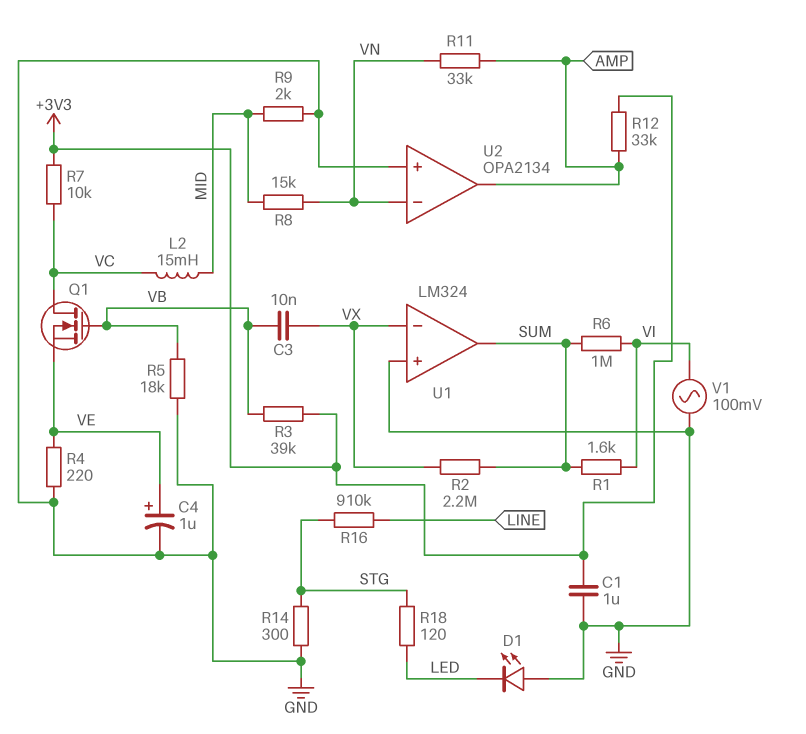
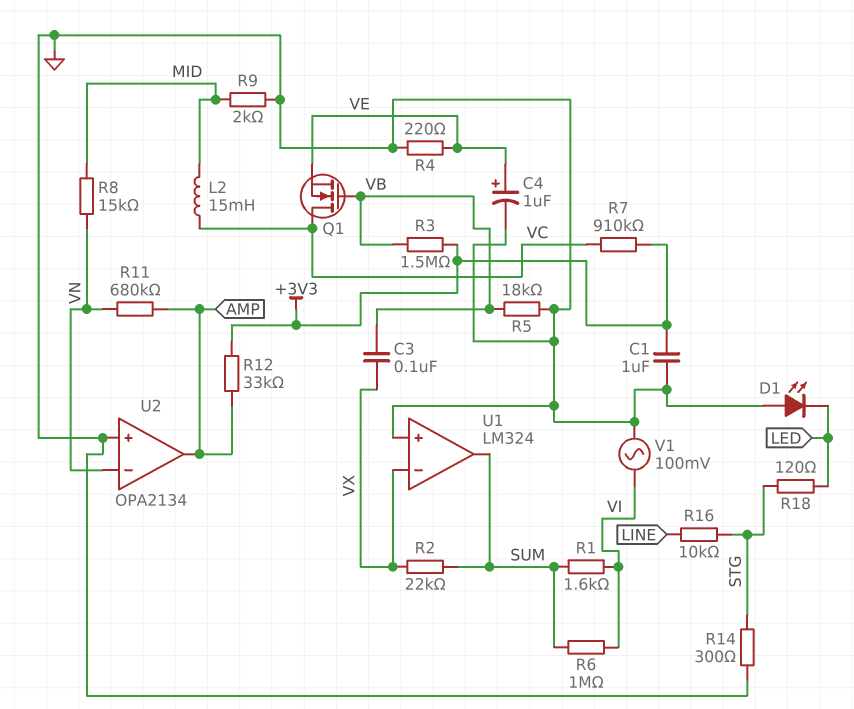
C3: 10nF (VB, VX) -> 100nF (VB, VX)
R2: 2.2M (SUM, VX) -> 22k (SUM, VX)
R3: 39k (+3V3, VB) -> 1.5M (+3V3, VB)
R7: 10k (+3V3, VC) -> 910k (+3V3, VC)
R11: 33k (AMP, VN) -> 680k (AMP, VN)
R16: 910k (LINE, STG) -> 10k (LINE, STG)

